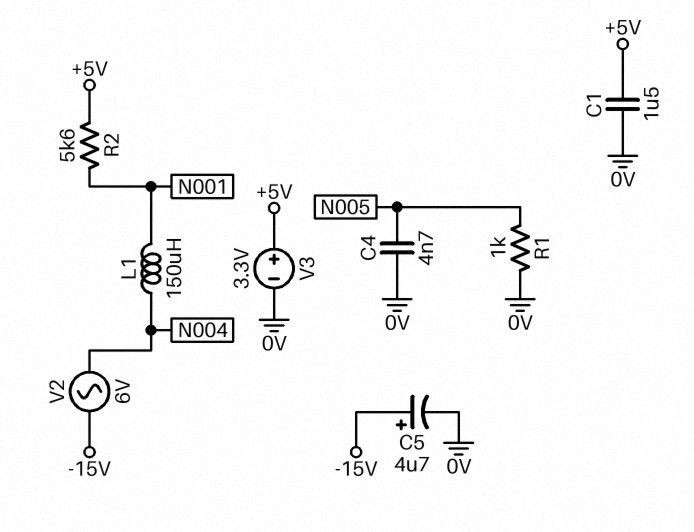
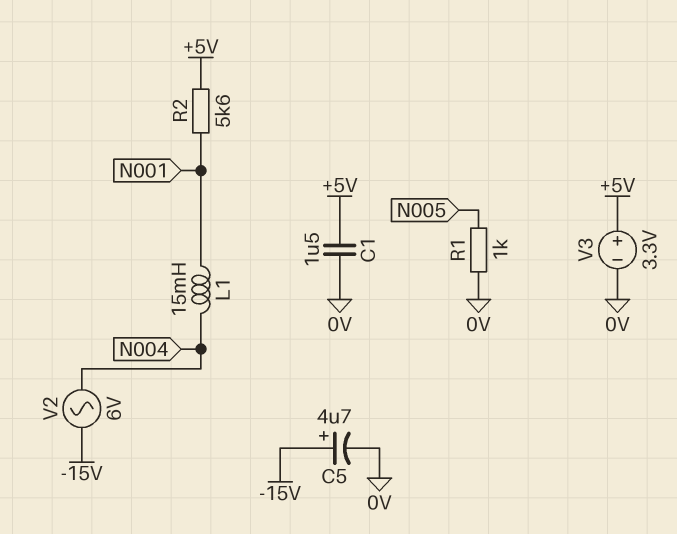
C4: 4.7nF (0V, N005) -> none
L1: 150uH (N001, N004) -> 15mH (N001, N004)

